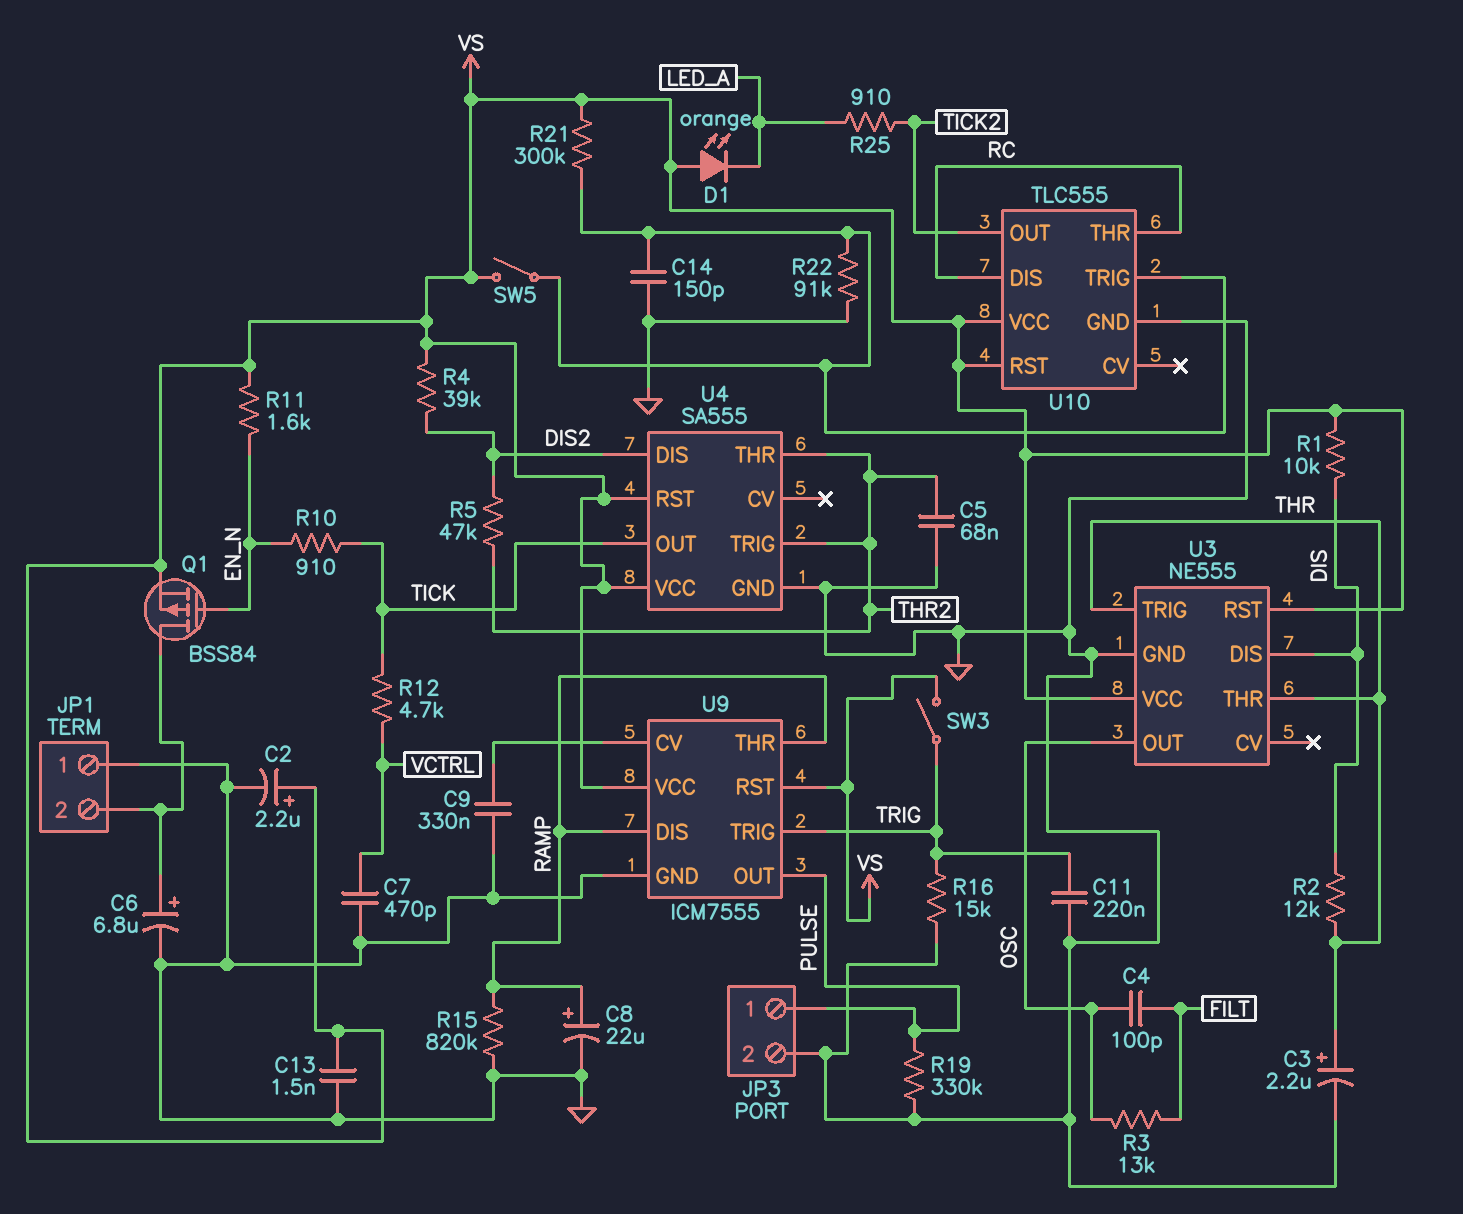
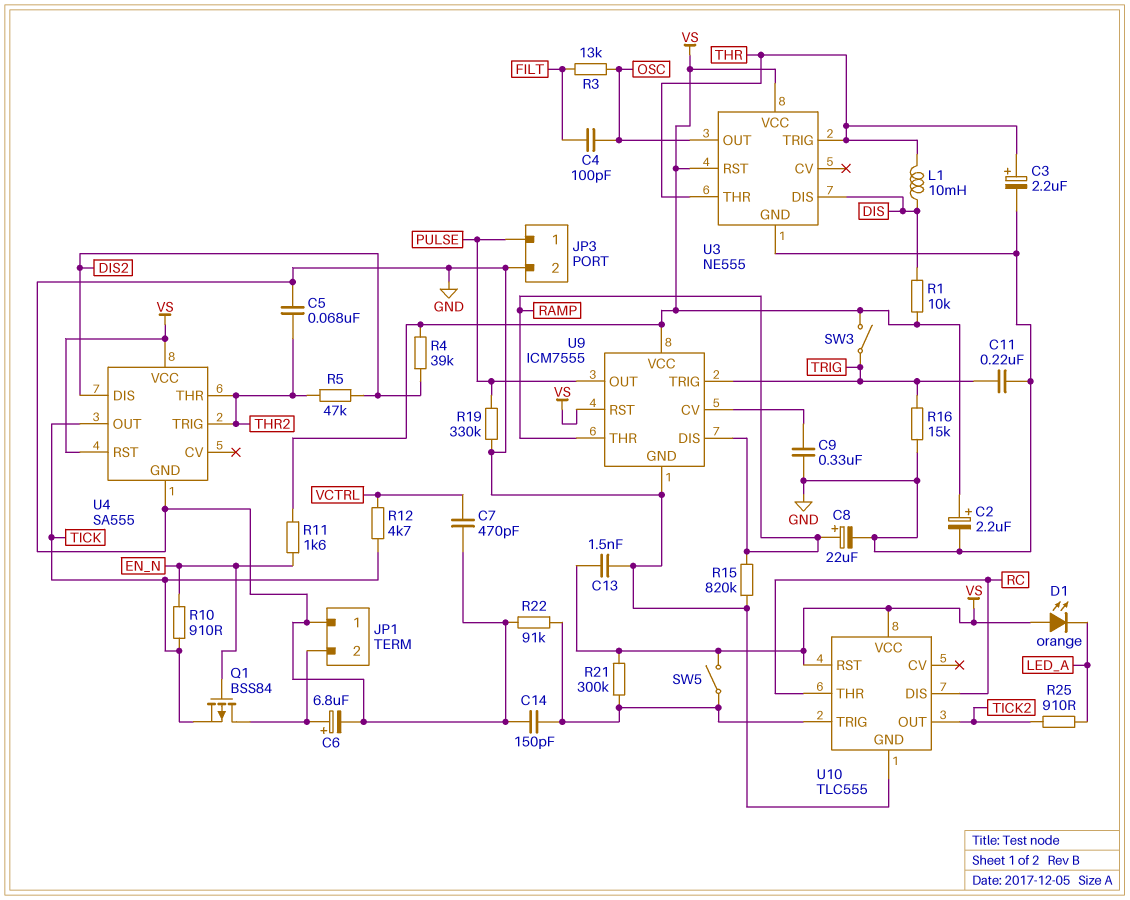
L1: none -> 10mH (DIS, THR)
Q1: PMOS BSS84 (G EN_N, D JP1/2, S VS) -> PMOS BSS84 (G EN_N, D JP1/2, S TICK)
R2: 12k (DIS, THR) -> none

